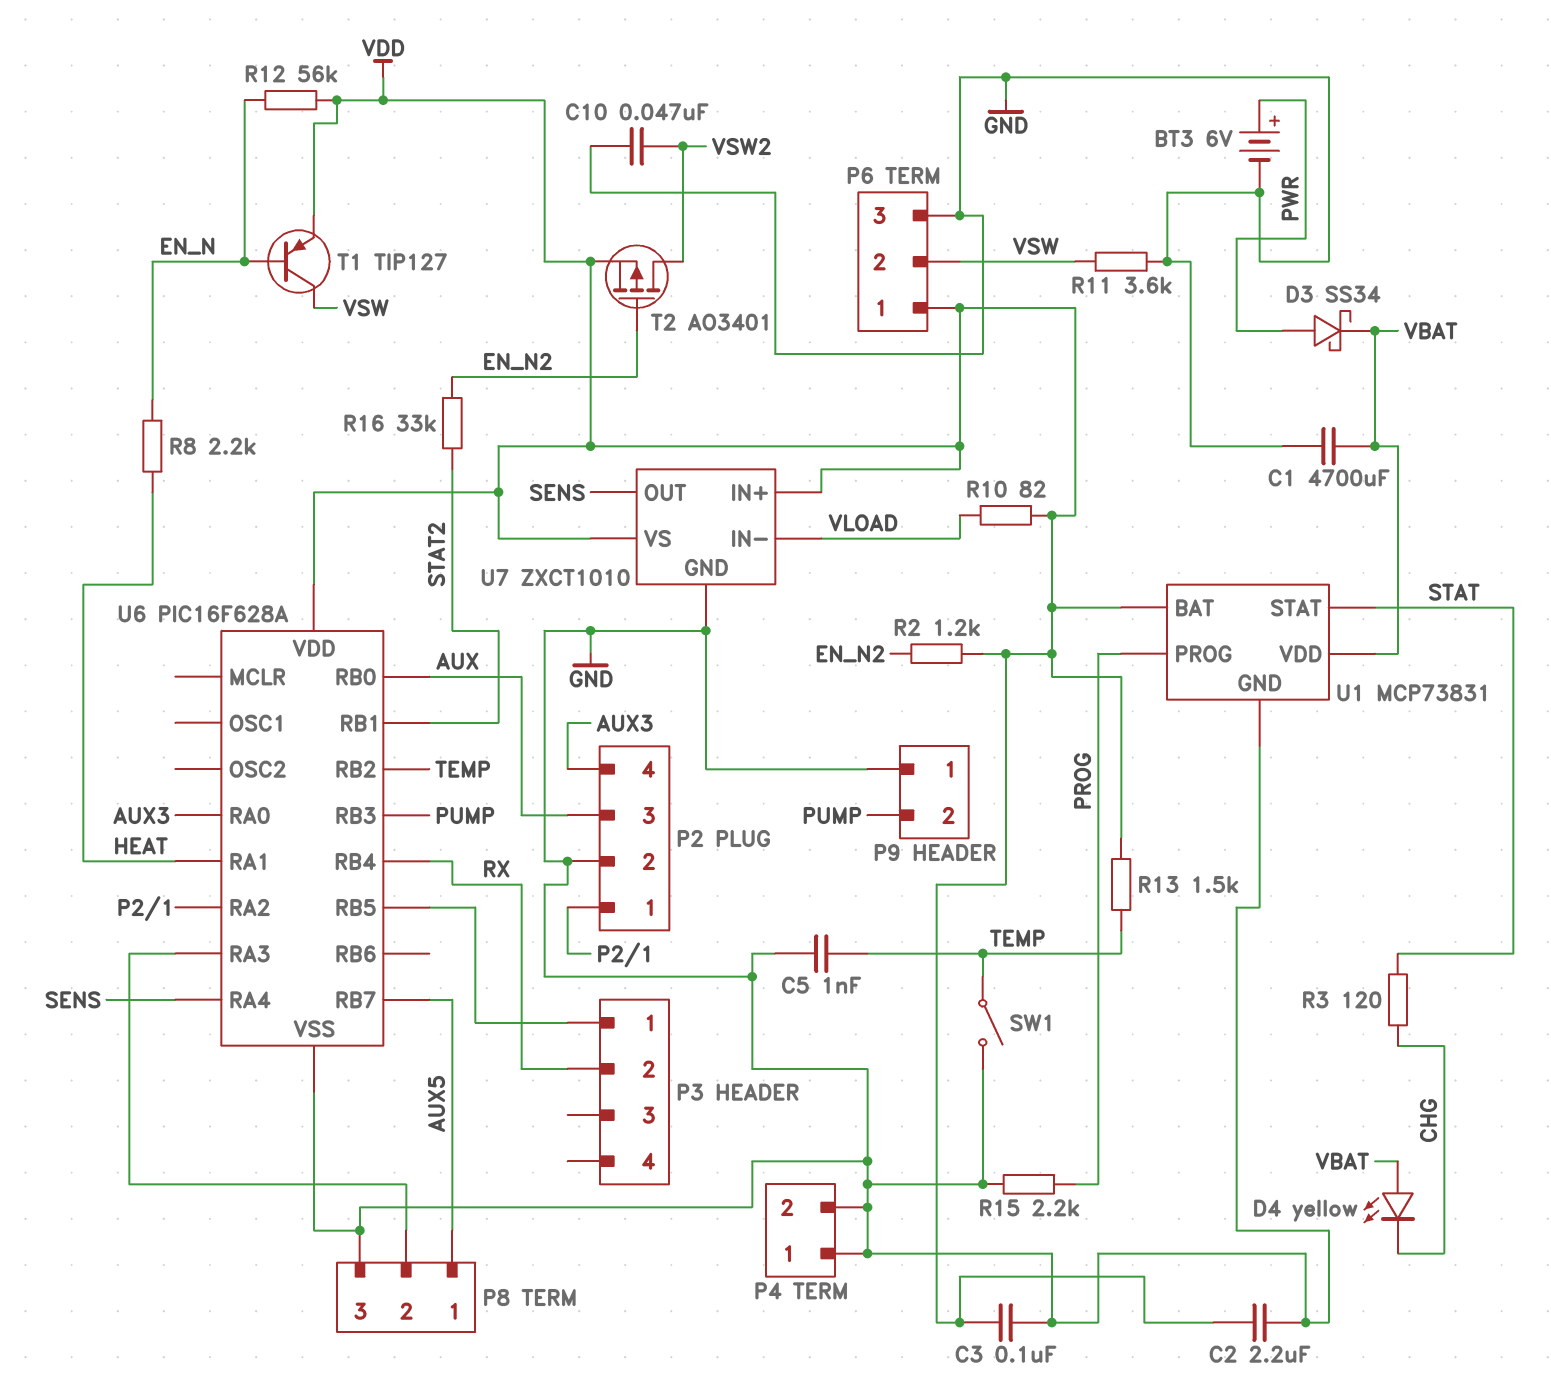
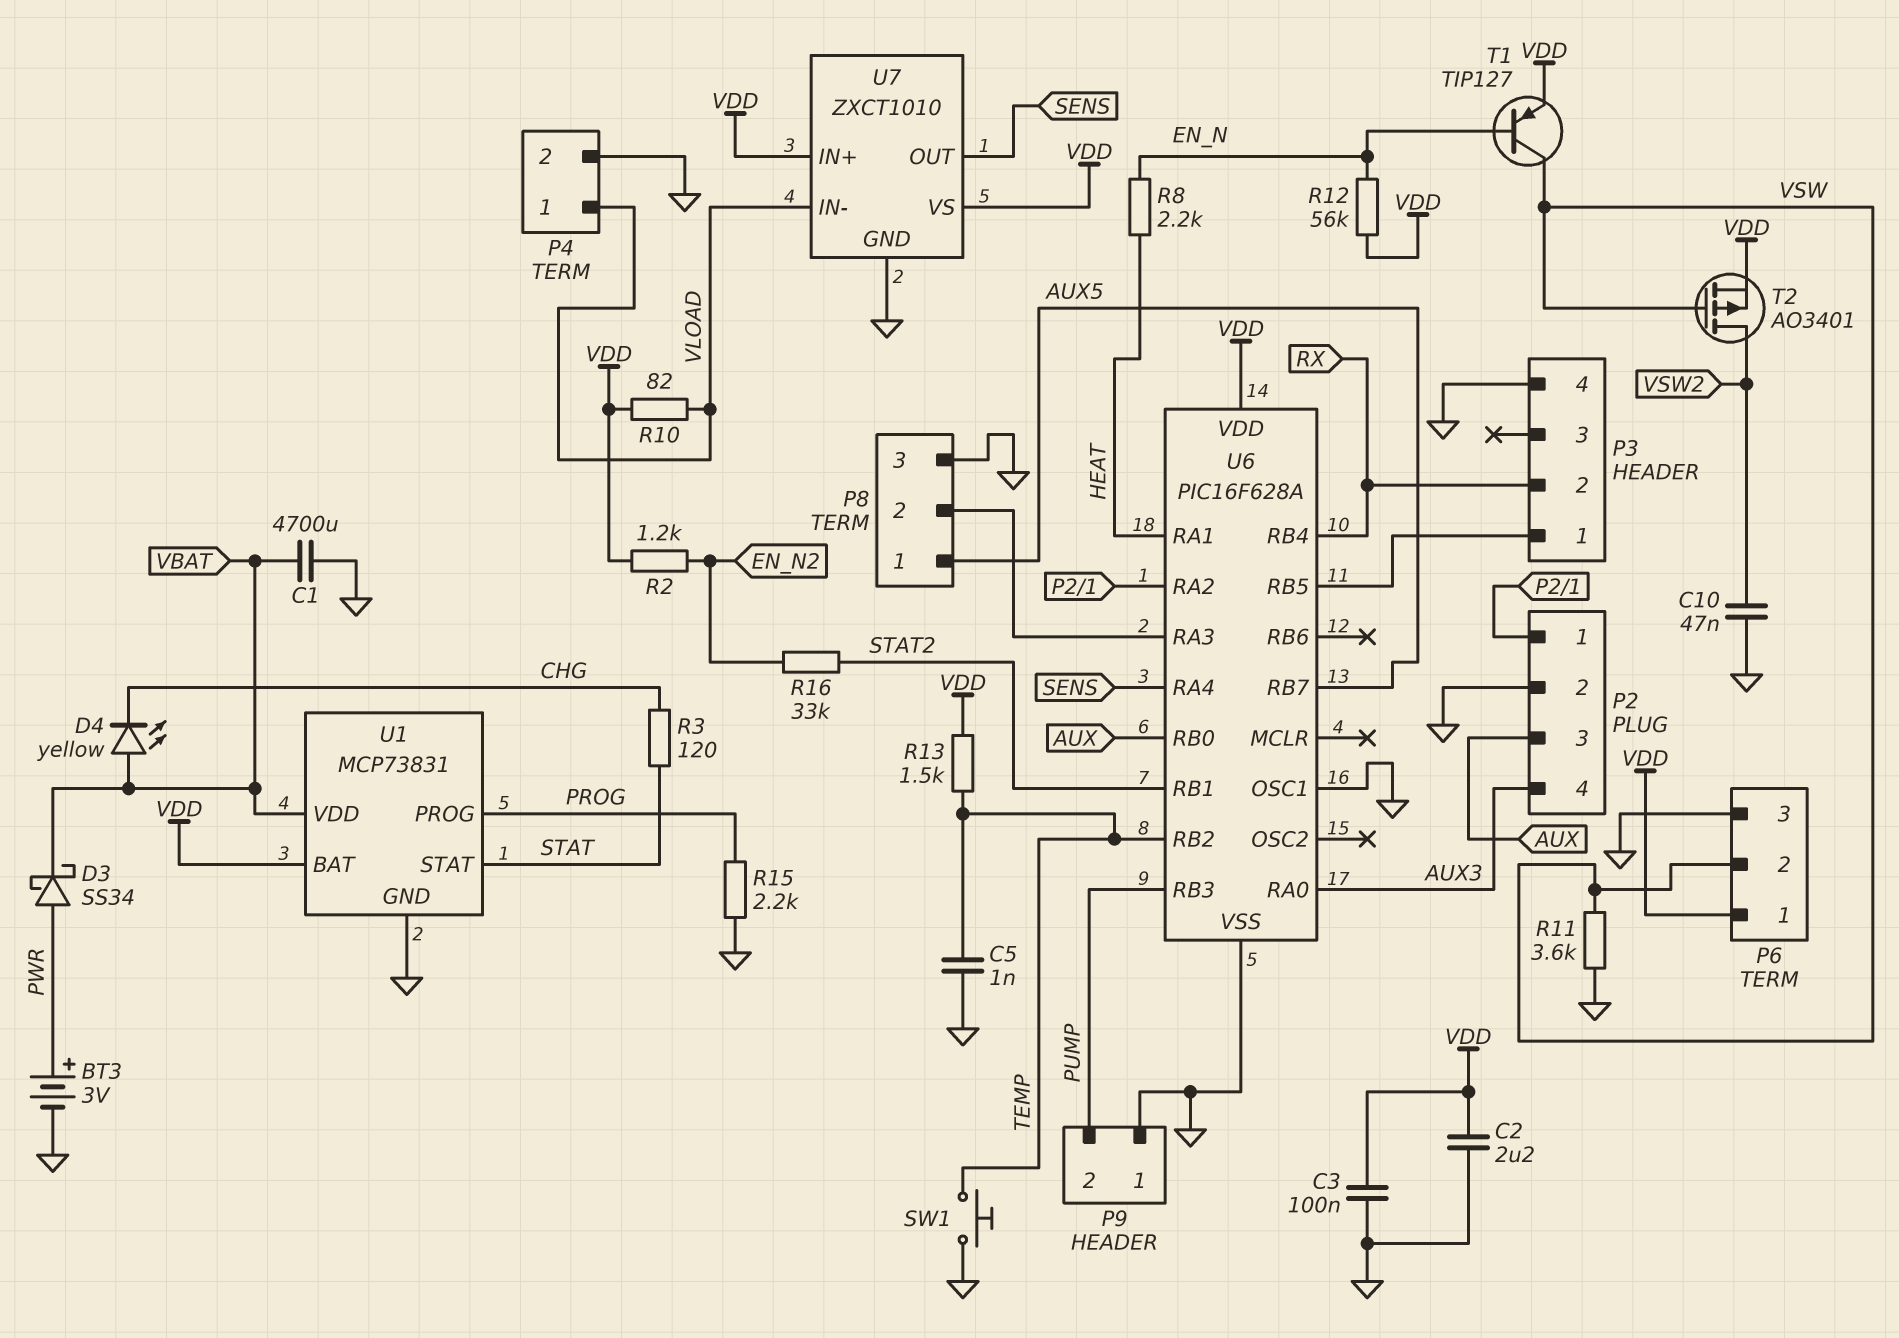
BT3: 6V (plus PWR, minus GND) -> 3V (plus PWR, minus GND)
P3 pin 4: none -> GND
P4 pin 1: GND -> VLOAD
SW1: switch (GND, TEMP) -> button (GND, TEMP)
T2: PMOS AO3401 (G EN_N2, D VSW2, S VDD) -> PMOS AO3401 (G VSW, D VSW2, S VDD)
U6 pin OSC1: none -> GND

